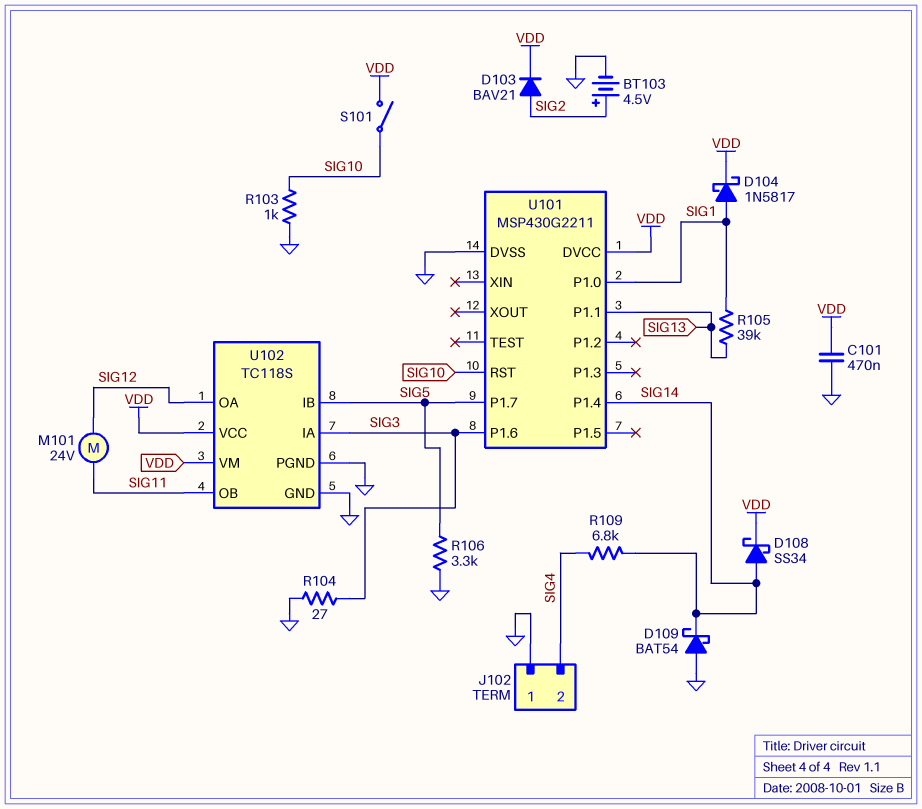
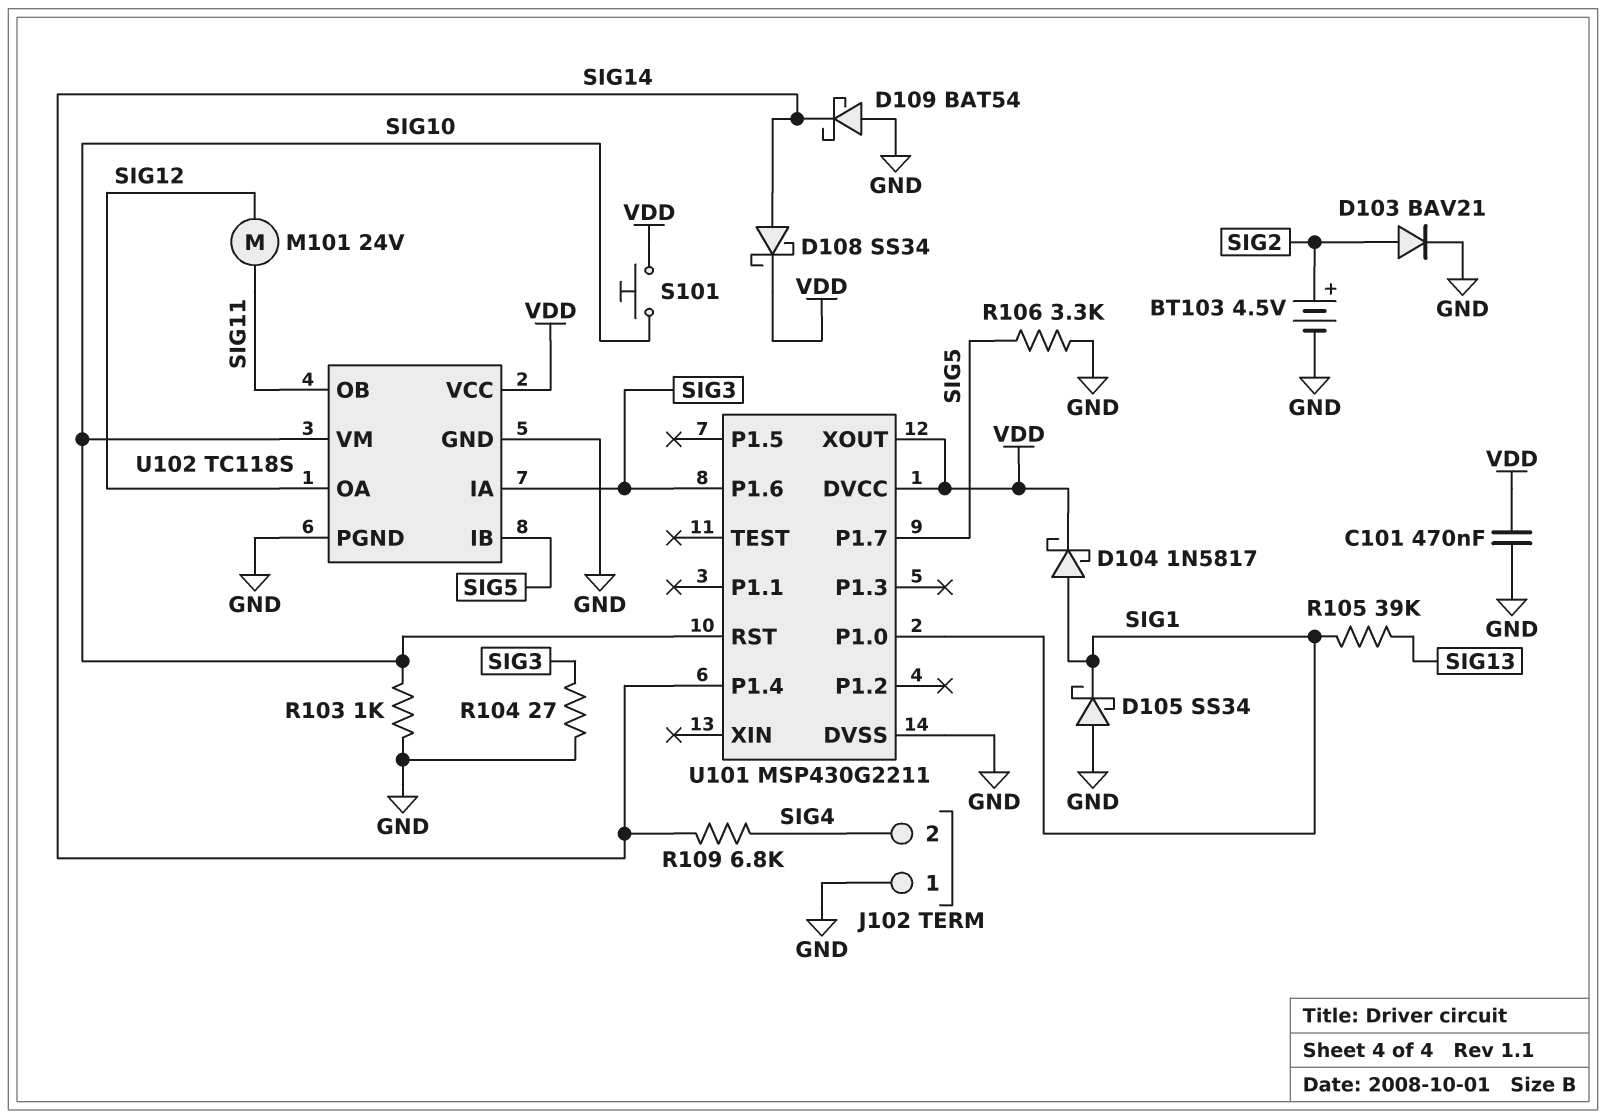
D103: diode BAV21 (A SIG2, K VDD) -> diode BAV21 (A SIG2, K GND)
D105: none -> schottky SS34 (A GND, K SIG1)
S101: switch (SIG10, VDD) -> button (SIG10, VDD)
U101 pin P1.1: SIG13 -> none
U101 pin XOUT: none -> VDD
U102 pin VM: VDD -> SIG10

